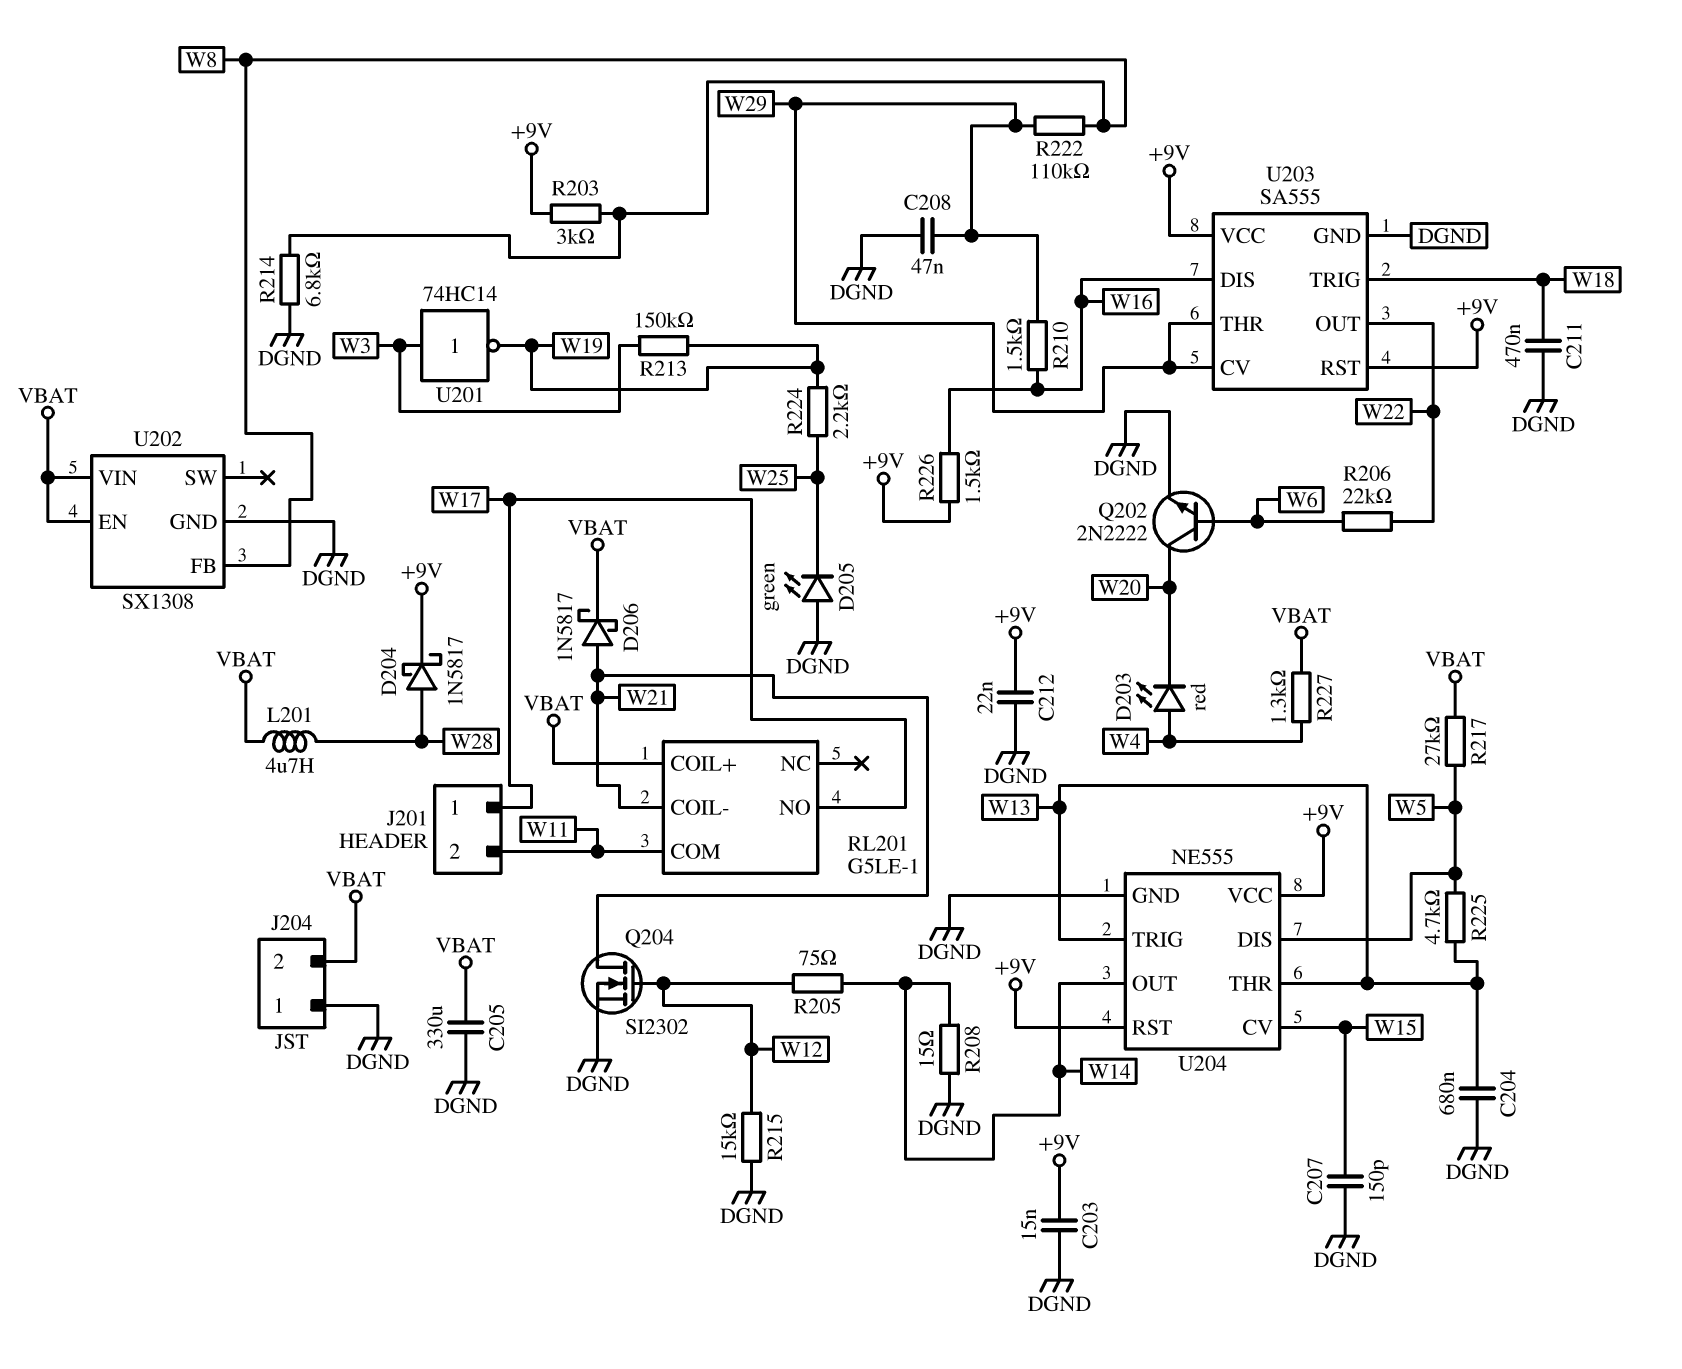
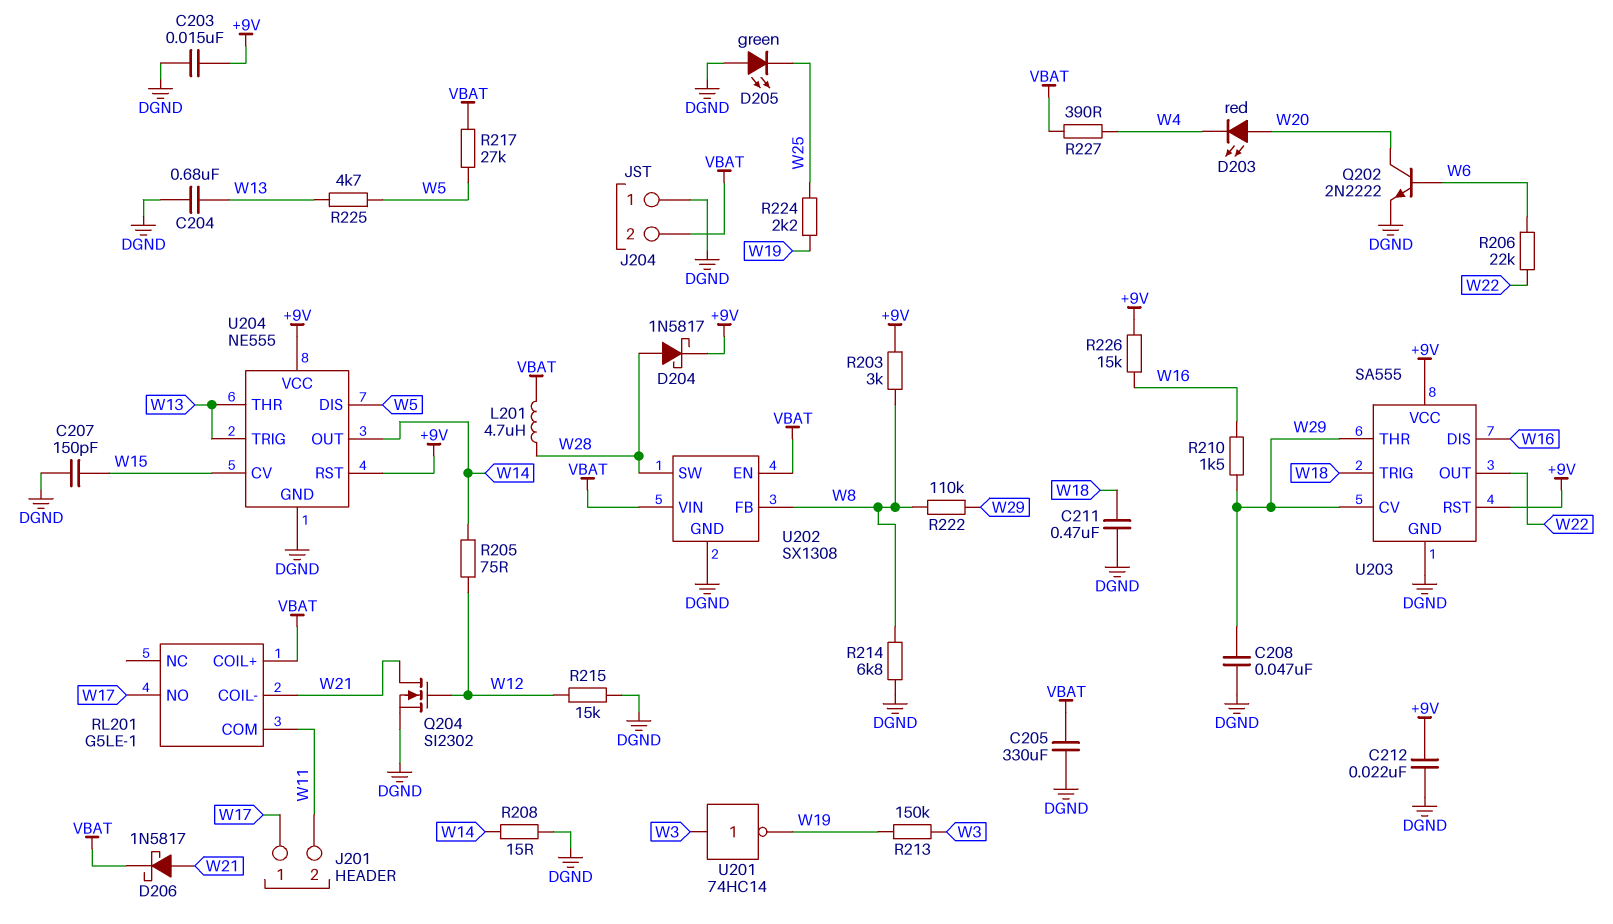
D203: LED red (A W4, K W20) -> LED red (A W20, K W4)
R226: 1.5k (+9V, W16) -> 15k (+9V, W16)
R227: 1.3k (VBAT, W4) -> 390 (VBAT, W4)
U202 pin SW: none -> W28

